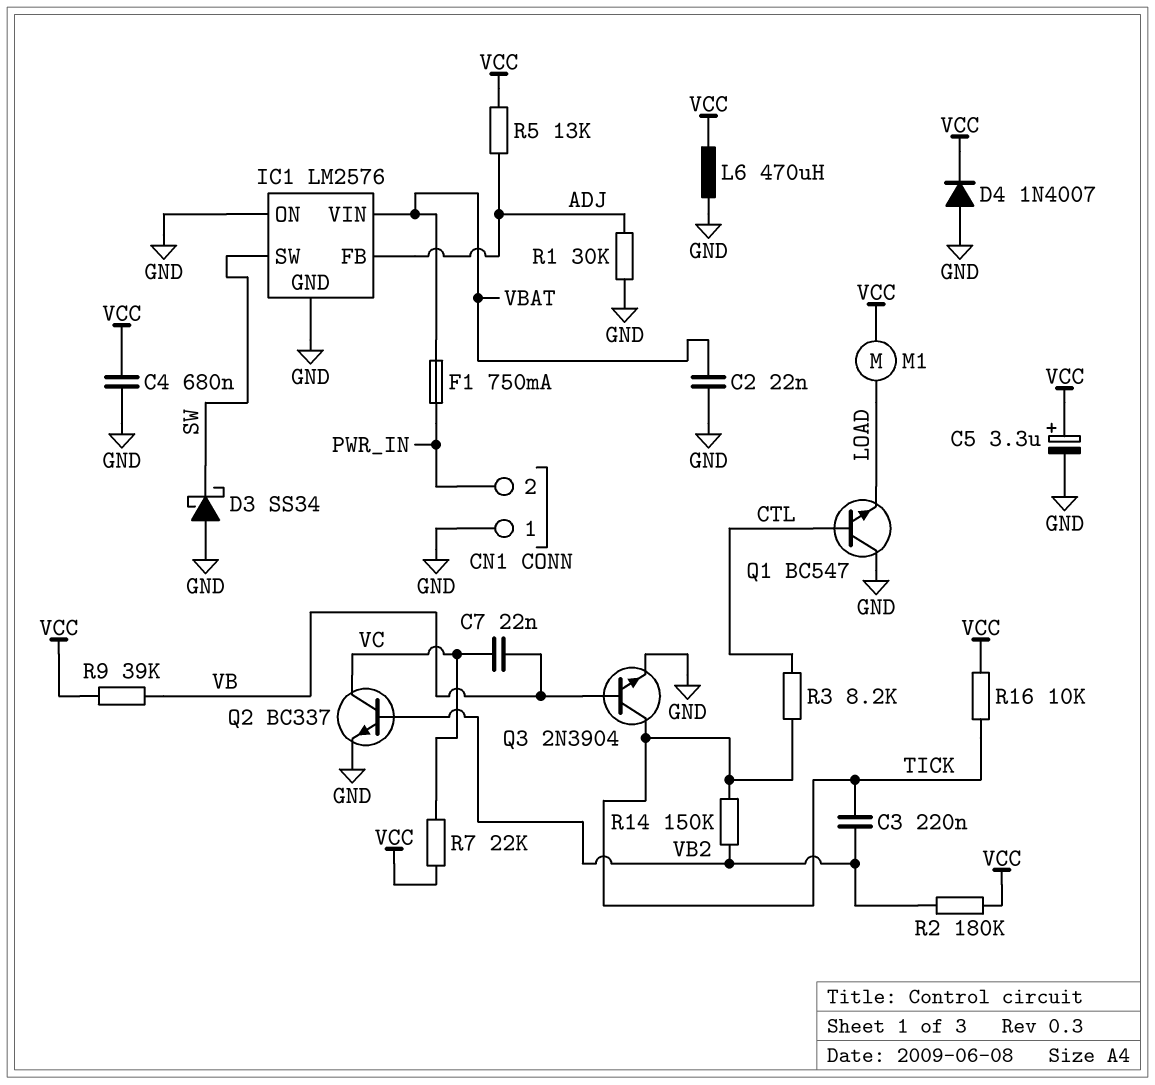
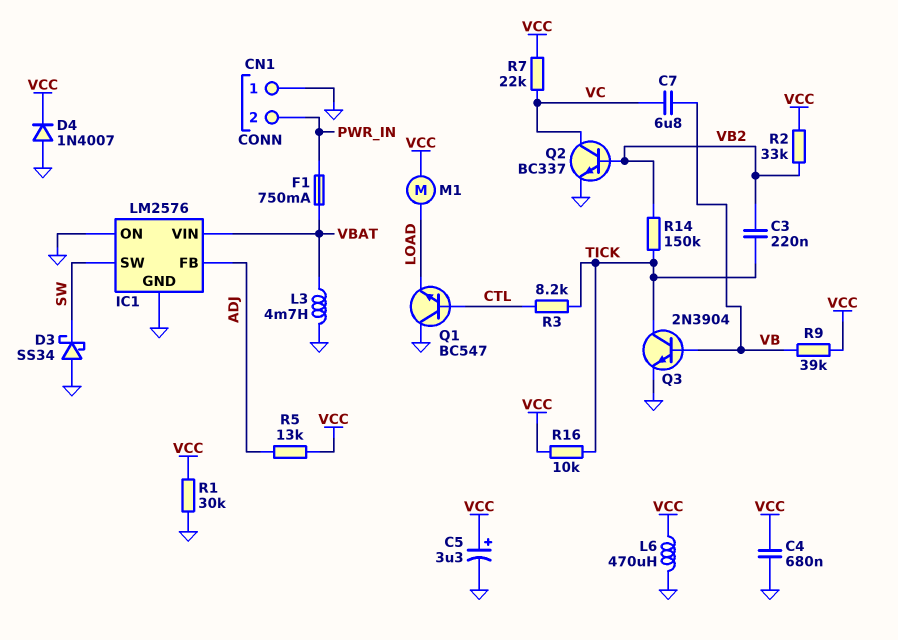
C2: 22nF (GND, VBAT) -> none
C7: 22nF (VB, VC) -> 6.8uF (VB, VC)
L3: none -> 4.7mH (GND, VBAT)
R1: 30k (ADJ, GND) -> 30k (GND, VCC)
R2: 180k (VB2, VCC) -> 33k (VB2, VCC)

